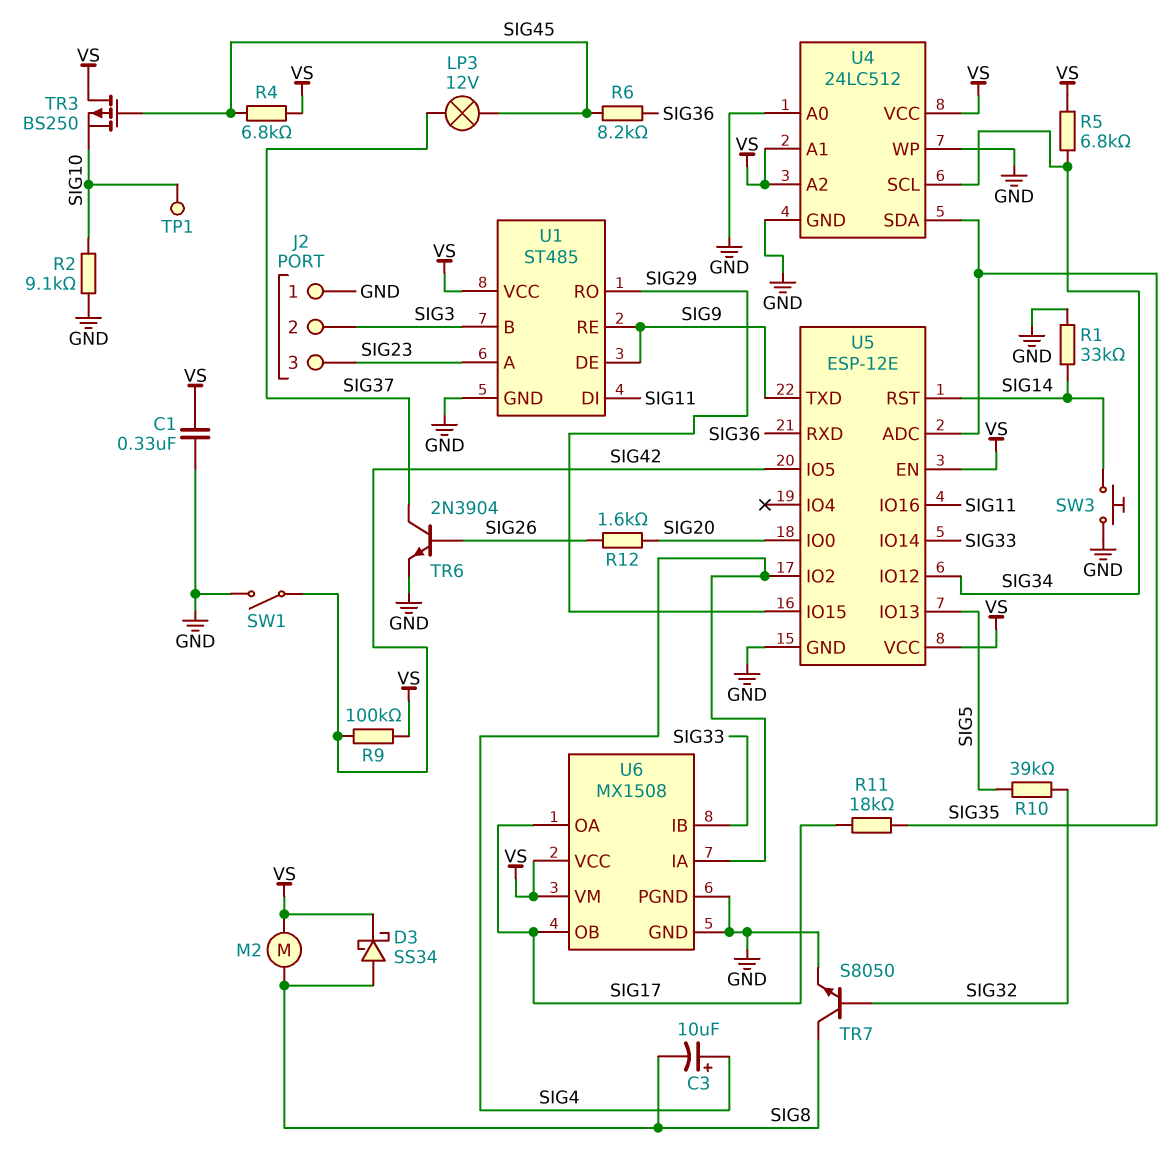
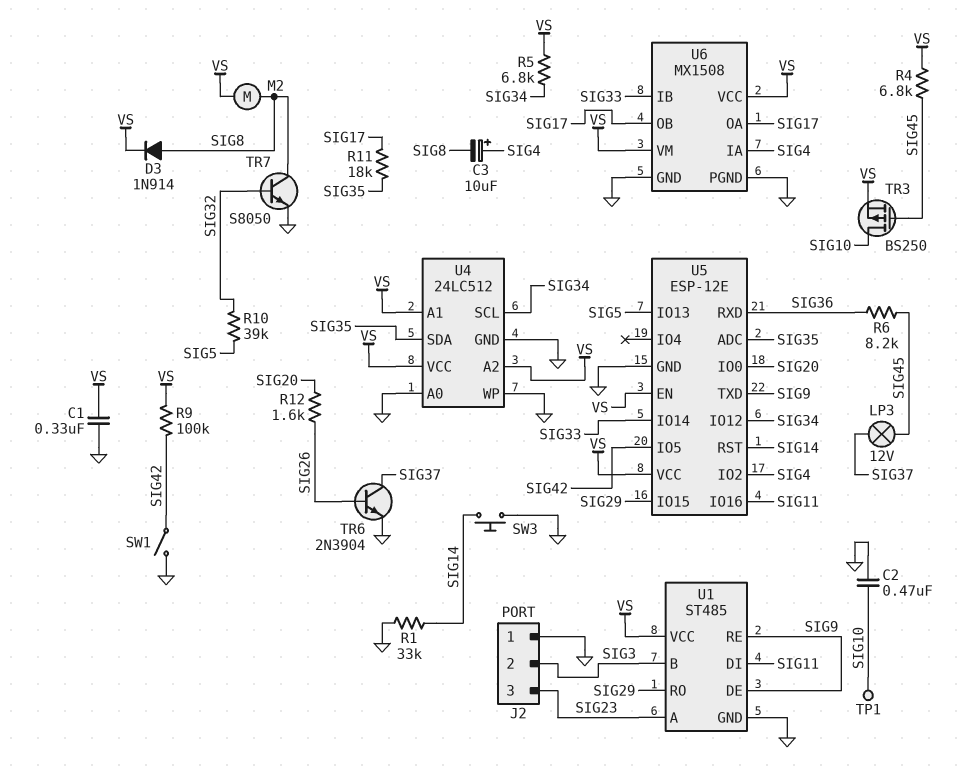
C2: none -> 470nF (GND, SIG10)
D3: schottky SS34 (A SIG8, K VS) -> diode 1N914 (A SIG8, K VS)
R2: 9.1k (GND, SIG10) -> none
TR3: PMOS BS250 (G SIG45, D VS, S SIG10) -> PMOS BS250 (G SIG45, D SIG10, S VS)

